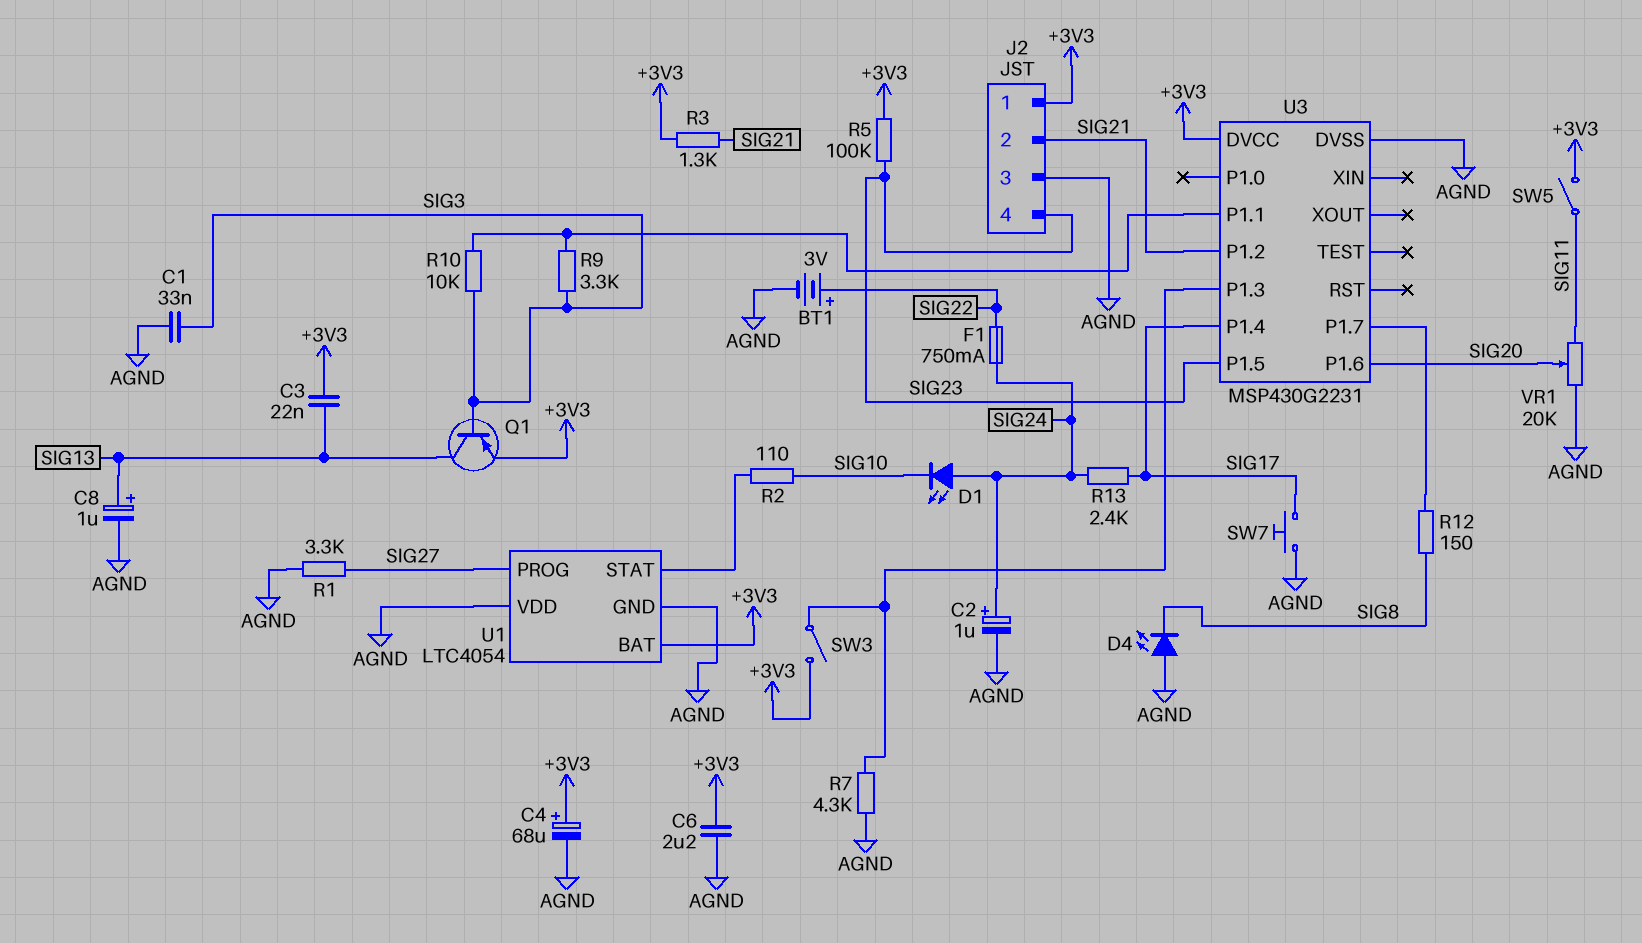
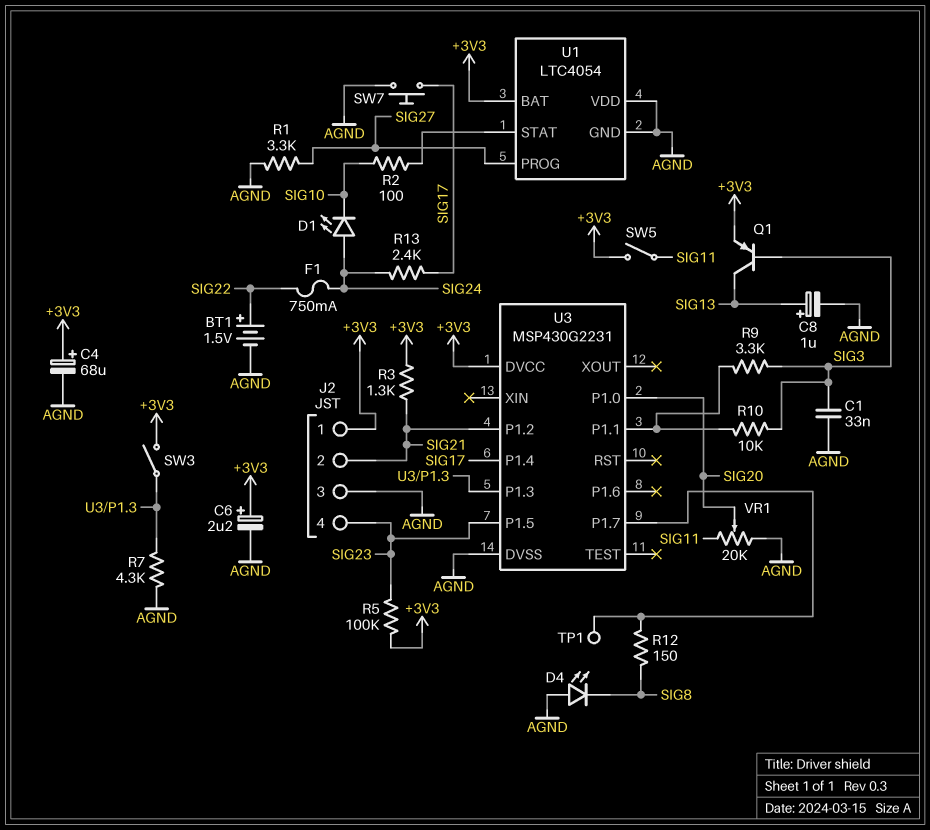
BT1: 3V (plus SIG22, minus AGND) -> 1.5V (plus SIG22, minus AGND)
C2: 1uF (plus SIG24, minus AGND) -> none
C3: 22nF (+3V3, SIG13) -> none
C6: 2.2uF (+3V3, AGND) -> 2.2uF (plus +3V3, minus AGND)
R2: 110 (SIG10, U1/STAT) -> 100 (SIG10, U1/STAT)
TP1: none -> test point (U3/P1.7)
U3 pin P1.0: none -> SIG20
U3 pin P1.6: SIG20 -> none

